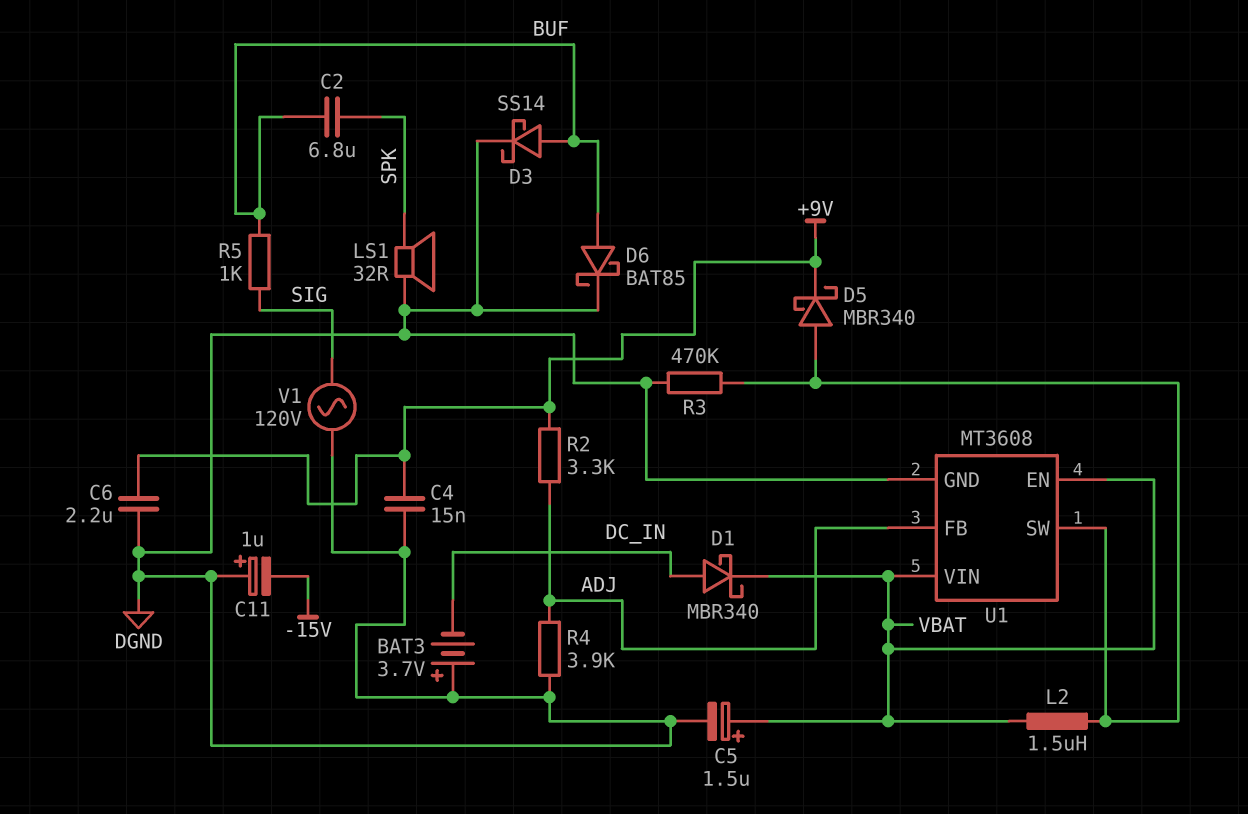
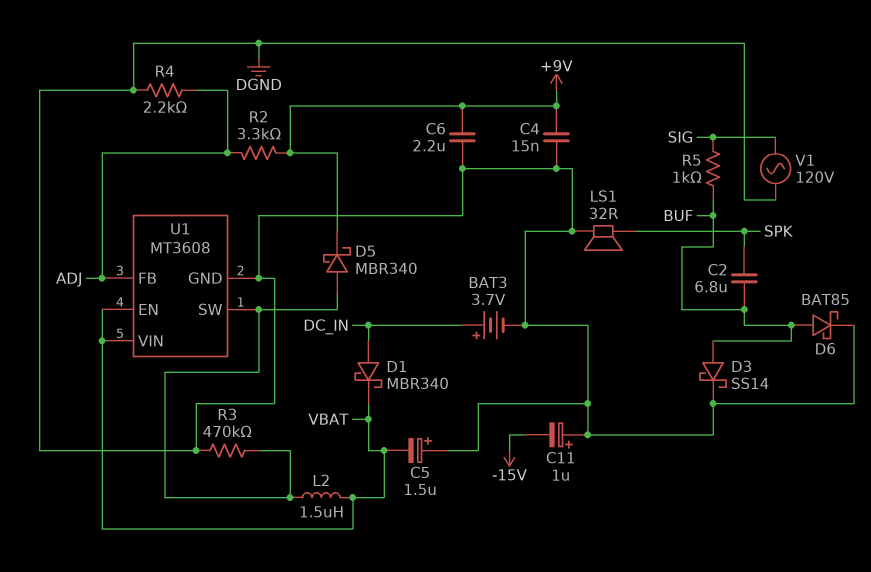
BAT3: 3.7V (plus DGND, minus DC_IN) -> 3.7V (plus DC_IN, minus DGND)
C5: 1.5uF (plus VBAT, minus DGND) -> 1.5uF (plus DGND, minus VBAT)
R4: 3.9k (ADJ, DGND) -> 2.2k (ADJ, DGND)

